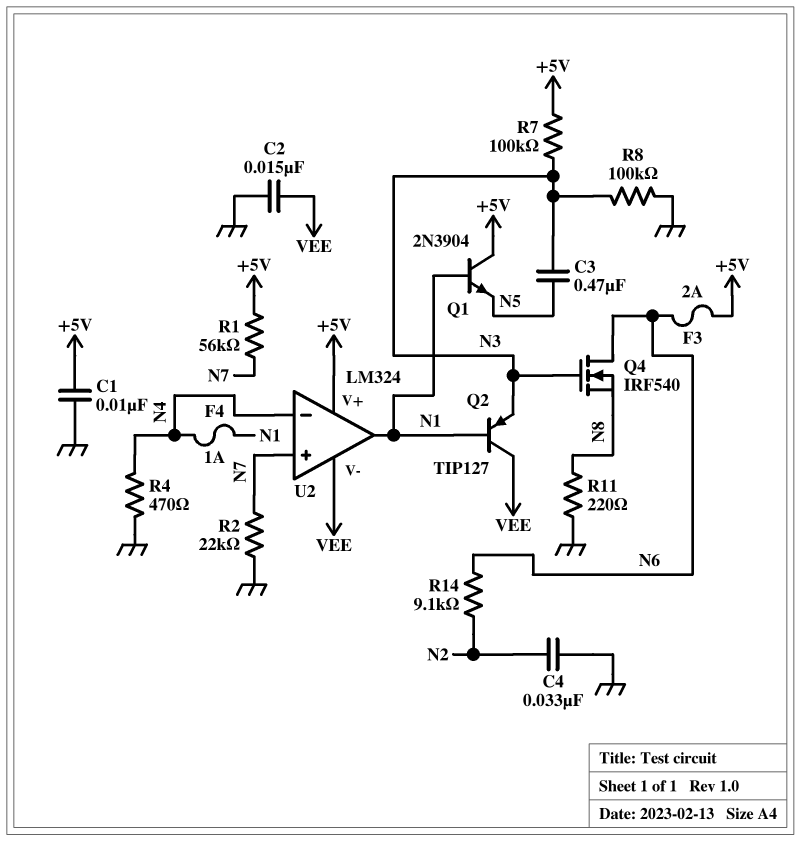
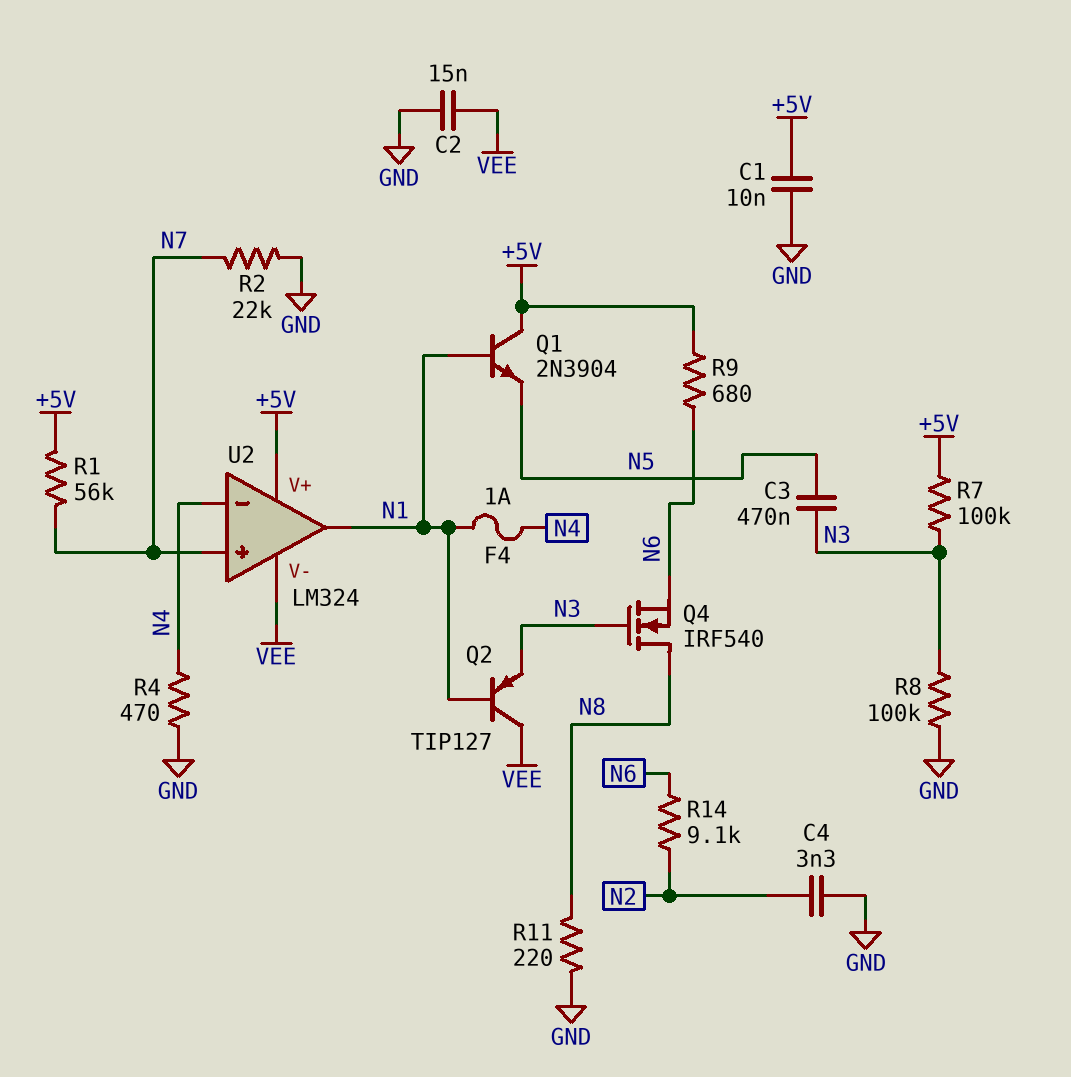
C4: 33nF (GND, N2) -> 3.3nF (GND, N2)
F3: 2A (+5V, N6) -> none
Q4: NMOS IRF540 (G N3, D N6, S N8) -> NMOS IRF540 (G N3, D N8, S N6)
R9: none -> 680 (+5V, N6)

